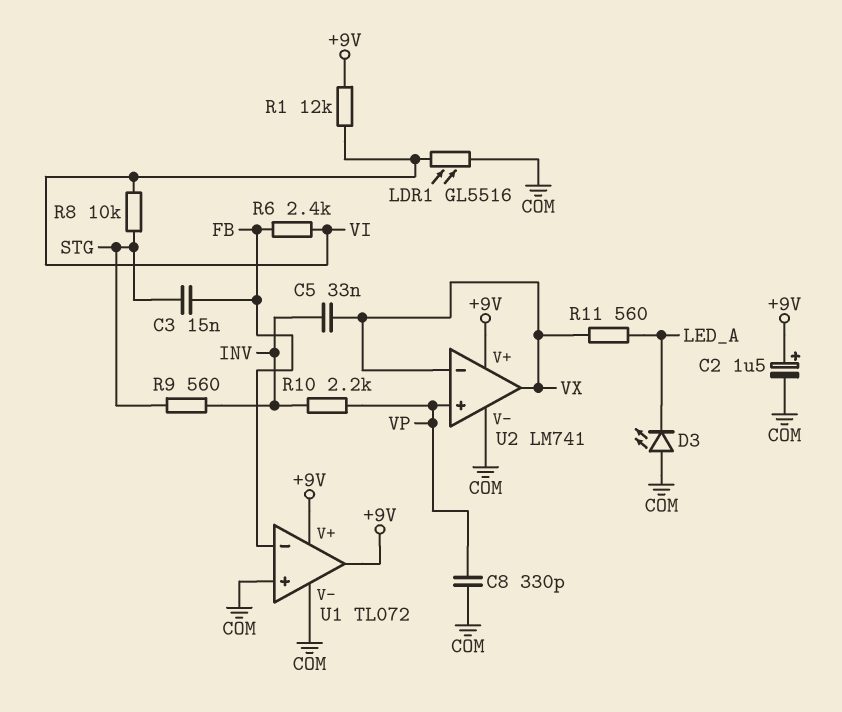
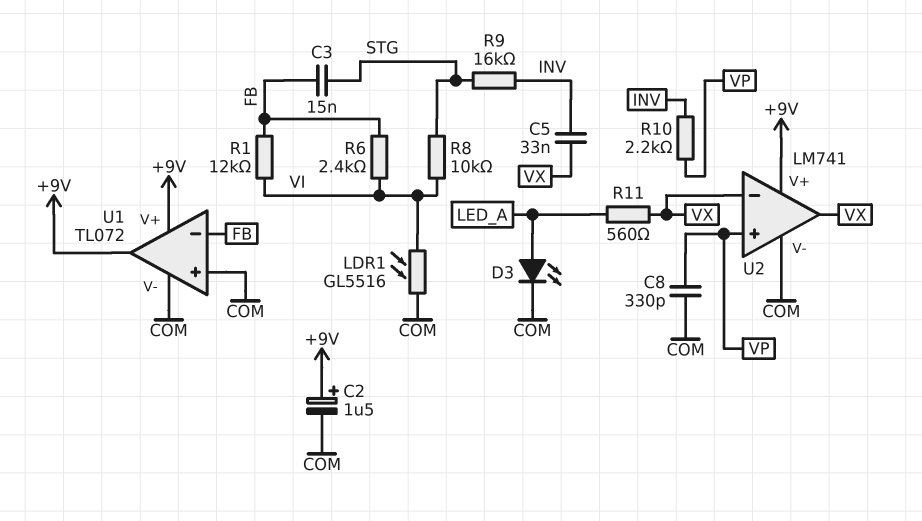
D3: LED (A COM, K LED_A) -> LED (A LED_A, K COM)
R1: 12k (+9V, VI) -> 12k (FB, VI)
R9: 560 (INV, STG) -> 16k (INV, STG)

